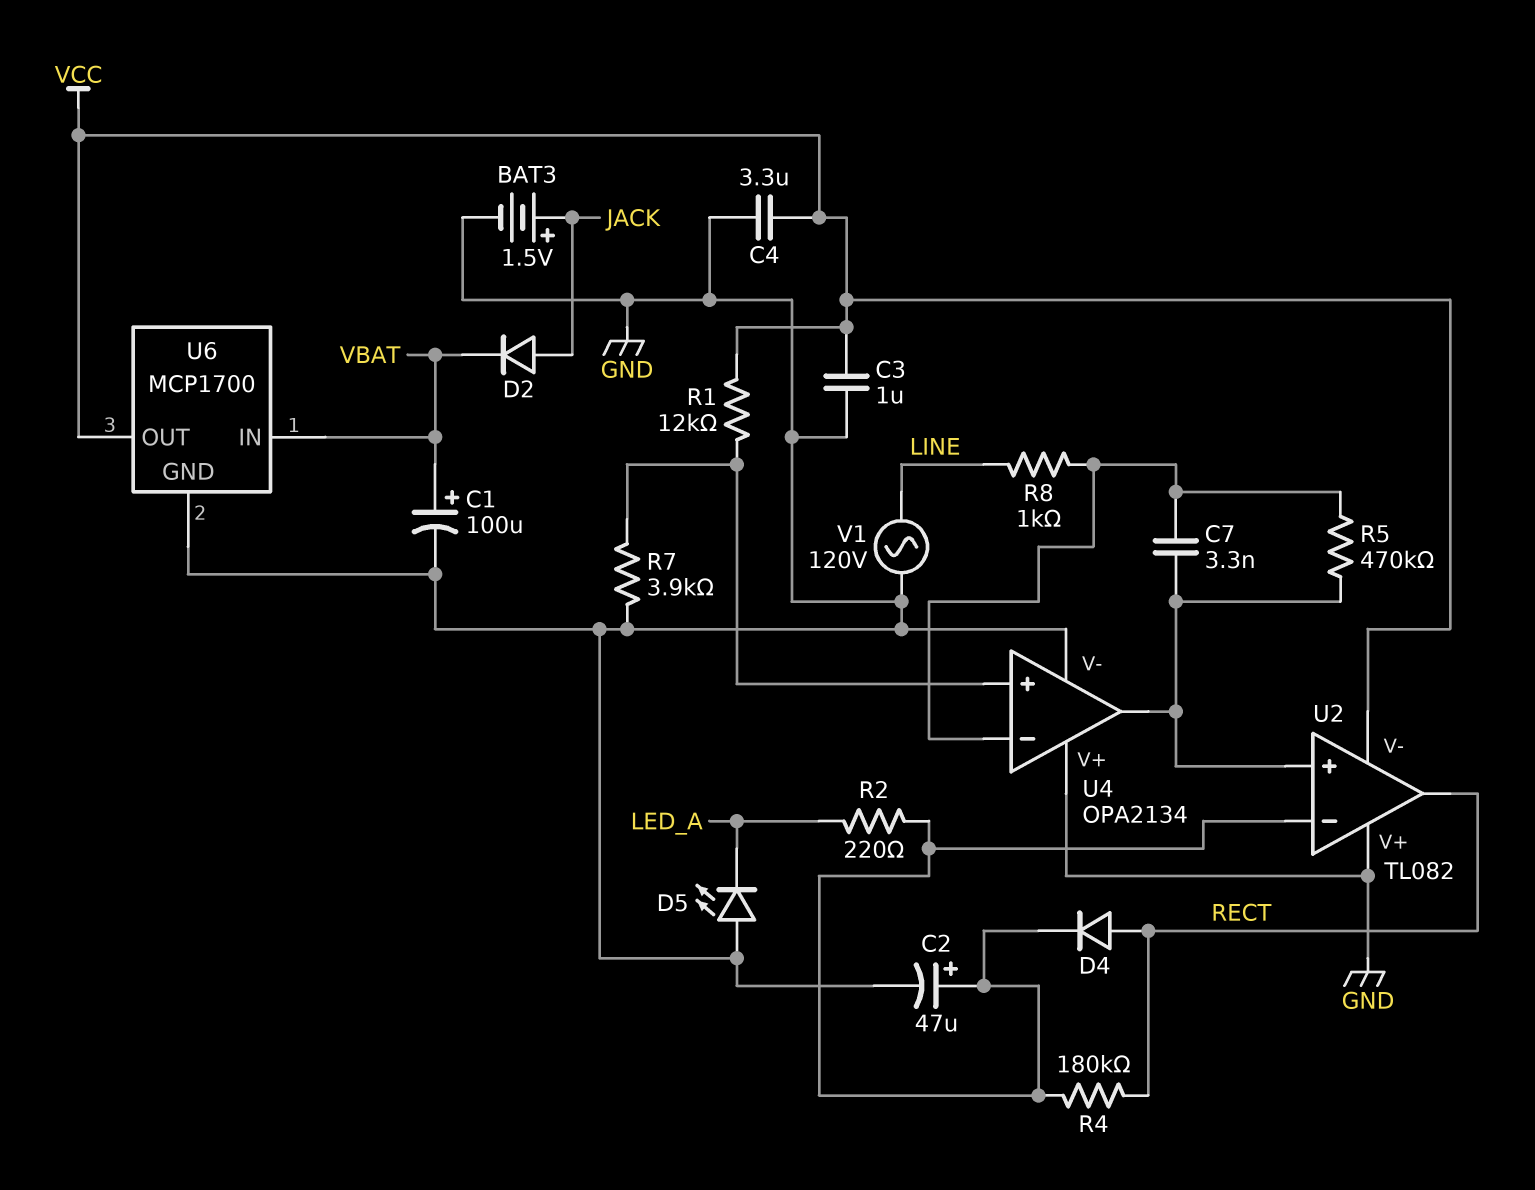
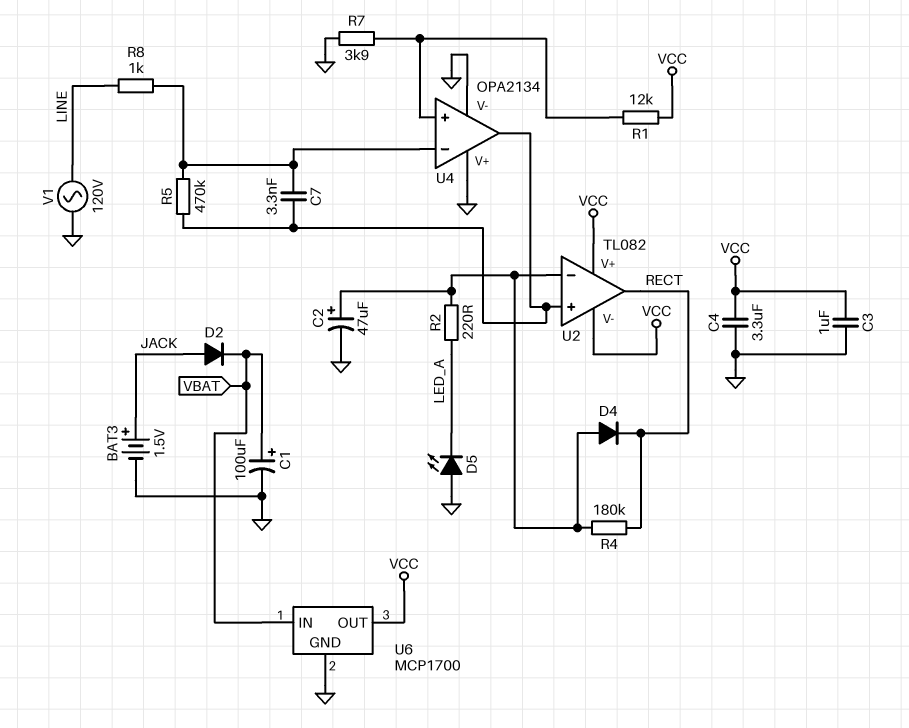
D4: diode (A RECT, K U2/in-) -> diode (A U2/in-, K RECT)
U2 pin V+: GND -> VCC

